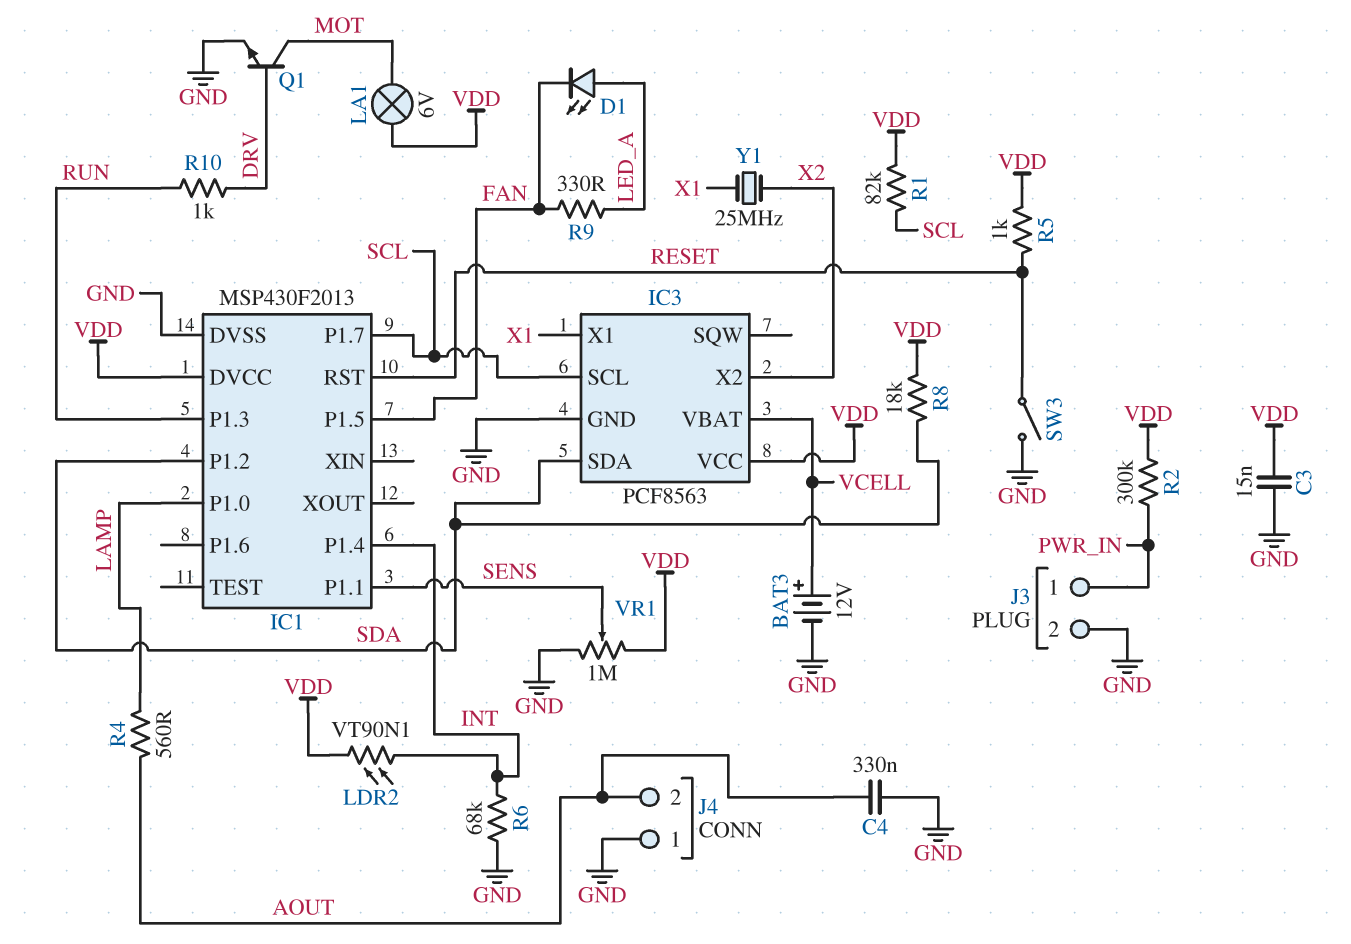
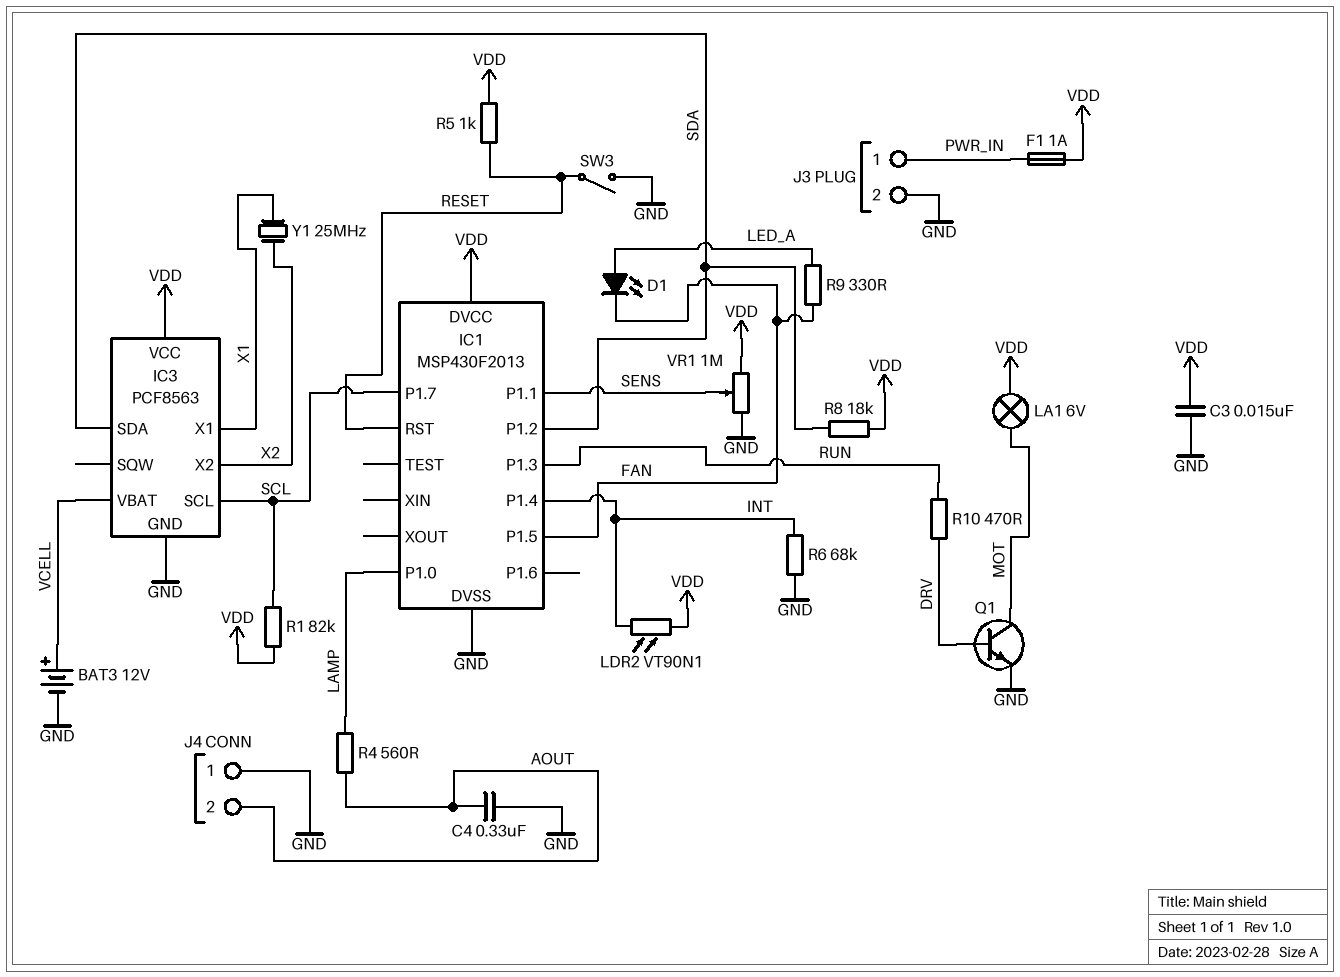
F1: none -> 1A (PWR_IN, VDD)
R2: 300k (PWR_IN, VDD) -> none
R10: 1k (DRV, RUN) -> 470 (DRV, RUN)

